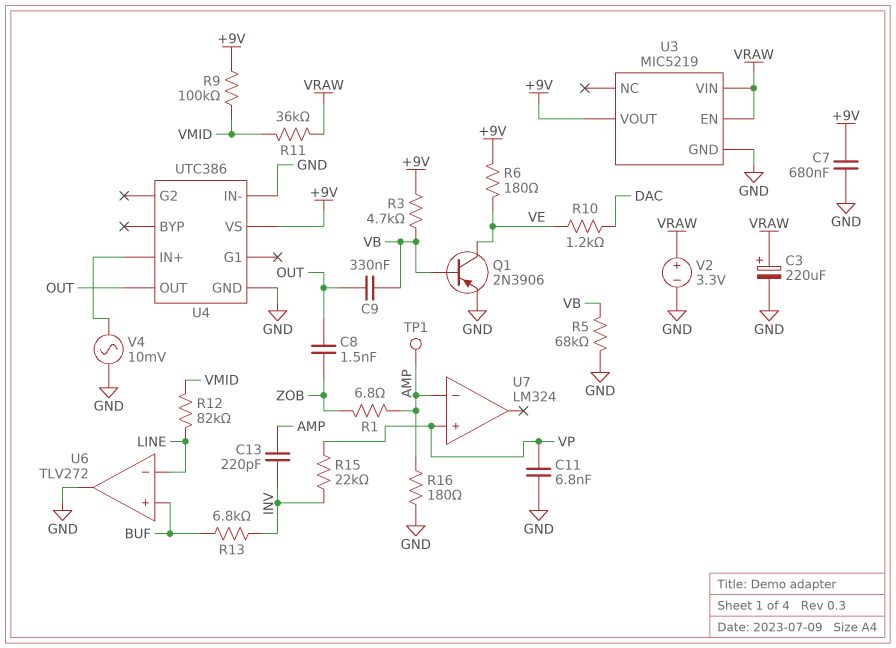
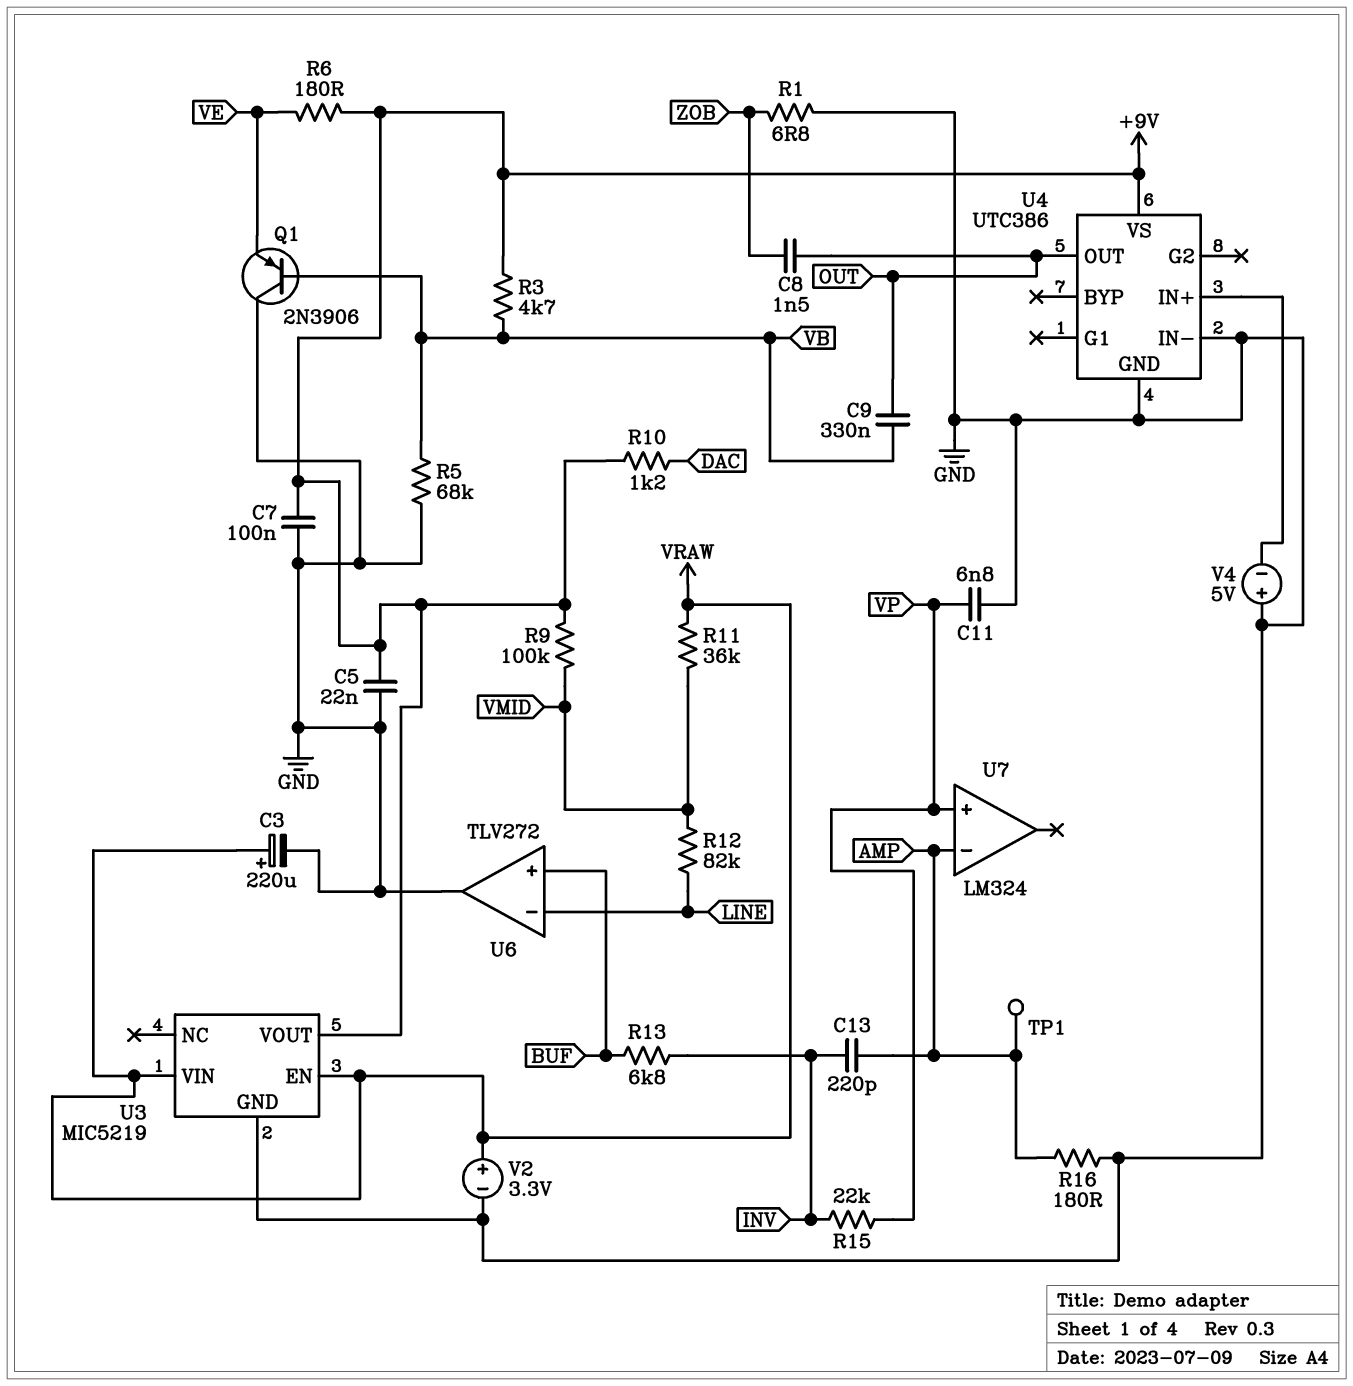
C5: none -> 22nF (+9V, GND)
C7: 680nF (+9V, GND) -> 100nF (+9V, GND)
Q1: PNP 2N3906 (B VB, C VE, E GND) -> PNP 2N3906 (B VB, C GND, E VE)
R1: 6.8 (AMP, ZOB) -> 6.8 (GND, ZOB)
R10: 1.2k (DAC, VE) -> 1.2k (+9V, DAC)
V4: AC 10mV (GND, U4/IN+) -> 5V (plus GND, minus U4/IN+)

